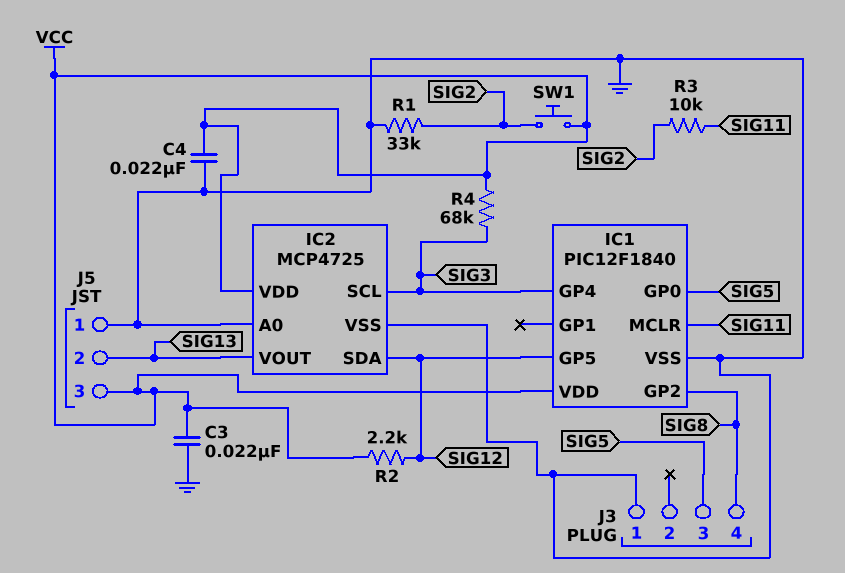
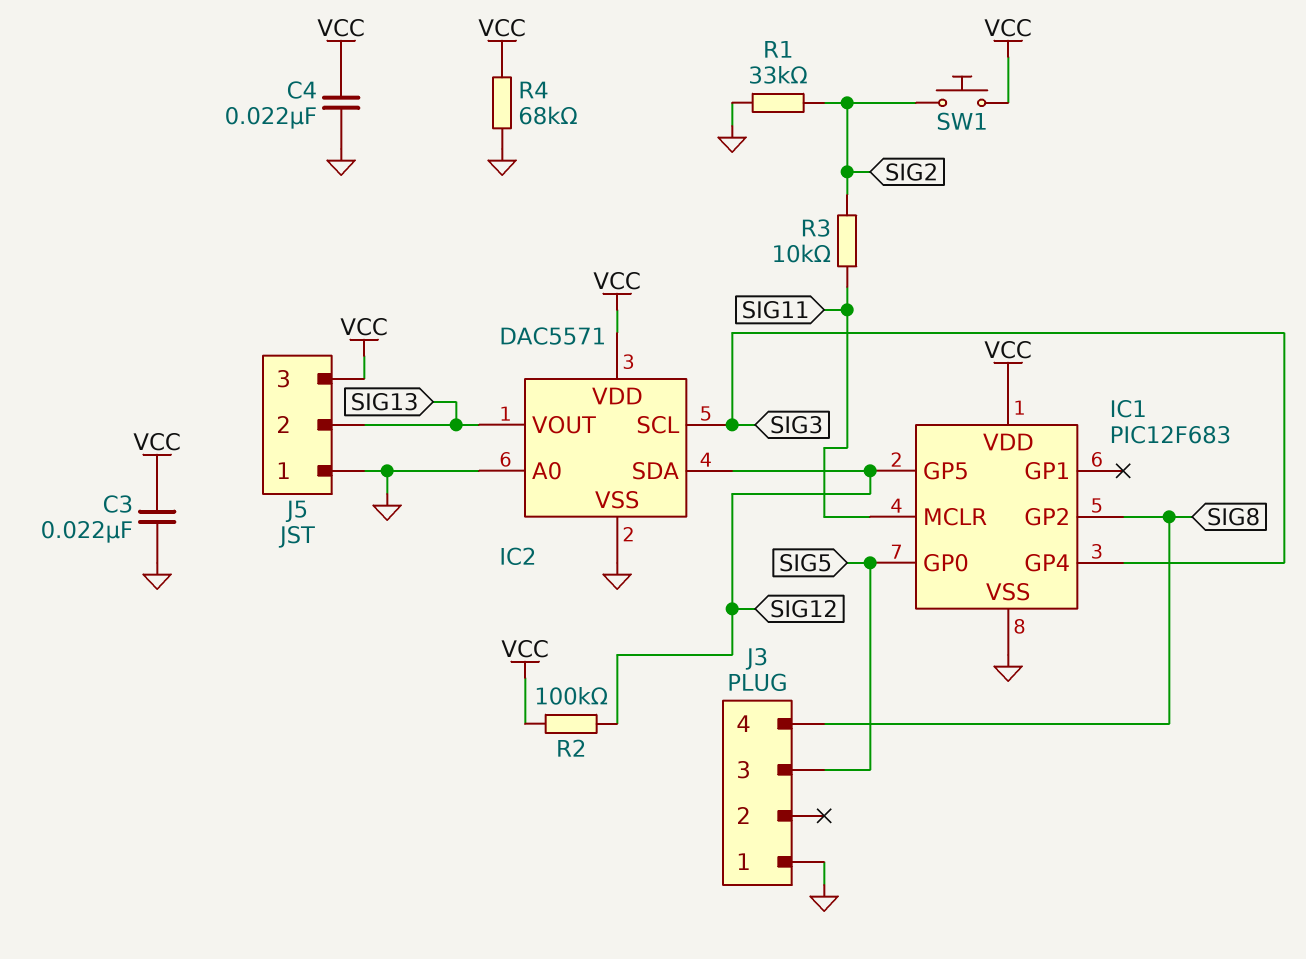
IC1: PIC12F1840 -> PIC12F683
IC2: MCP4725 -> DAC5571
R2: 2.2k (SIG12, VCC) -> 100k (SIG12, VCC)
R4: 68k (SIG3, VCC) -> 68k (GND, VCC)

